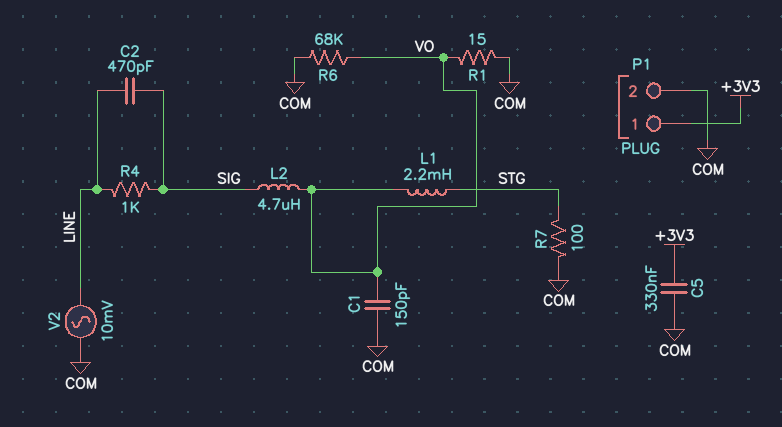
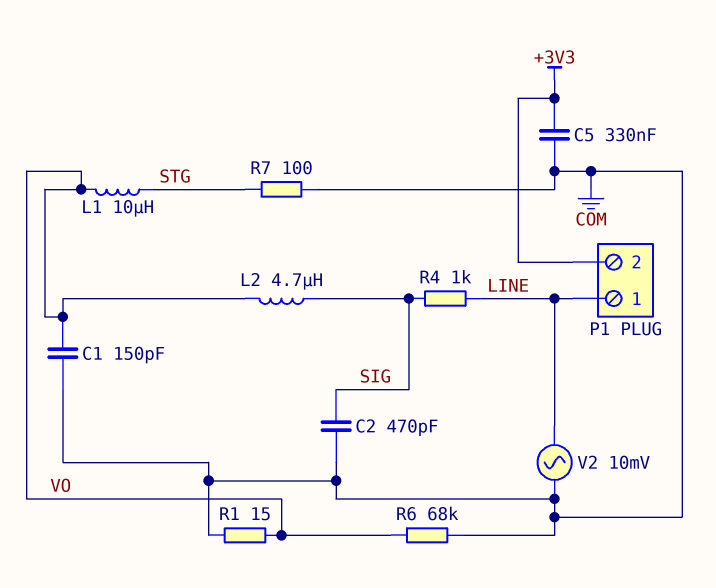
C2: 470pF (LINE, SIG) -> 470pF (COM, SIG)
L1: 2.2mH (STG, VO) -> 10uH (STG, VO)
P1 pin 1: +3V3 -> LINE
P1 pin 2: COM -> +3V3

